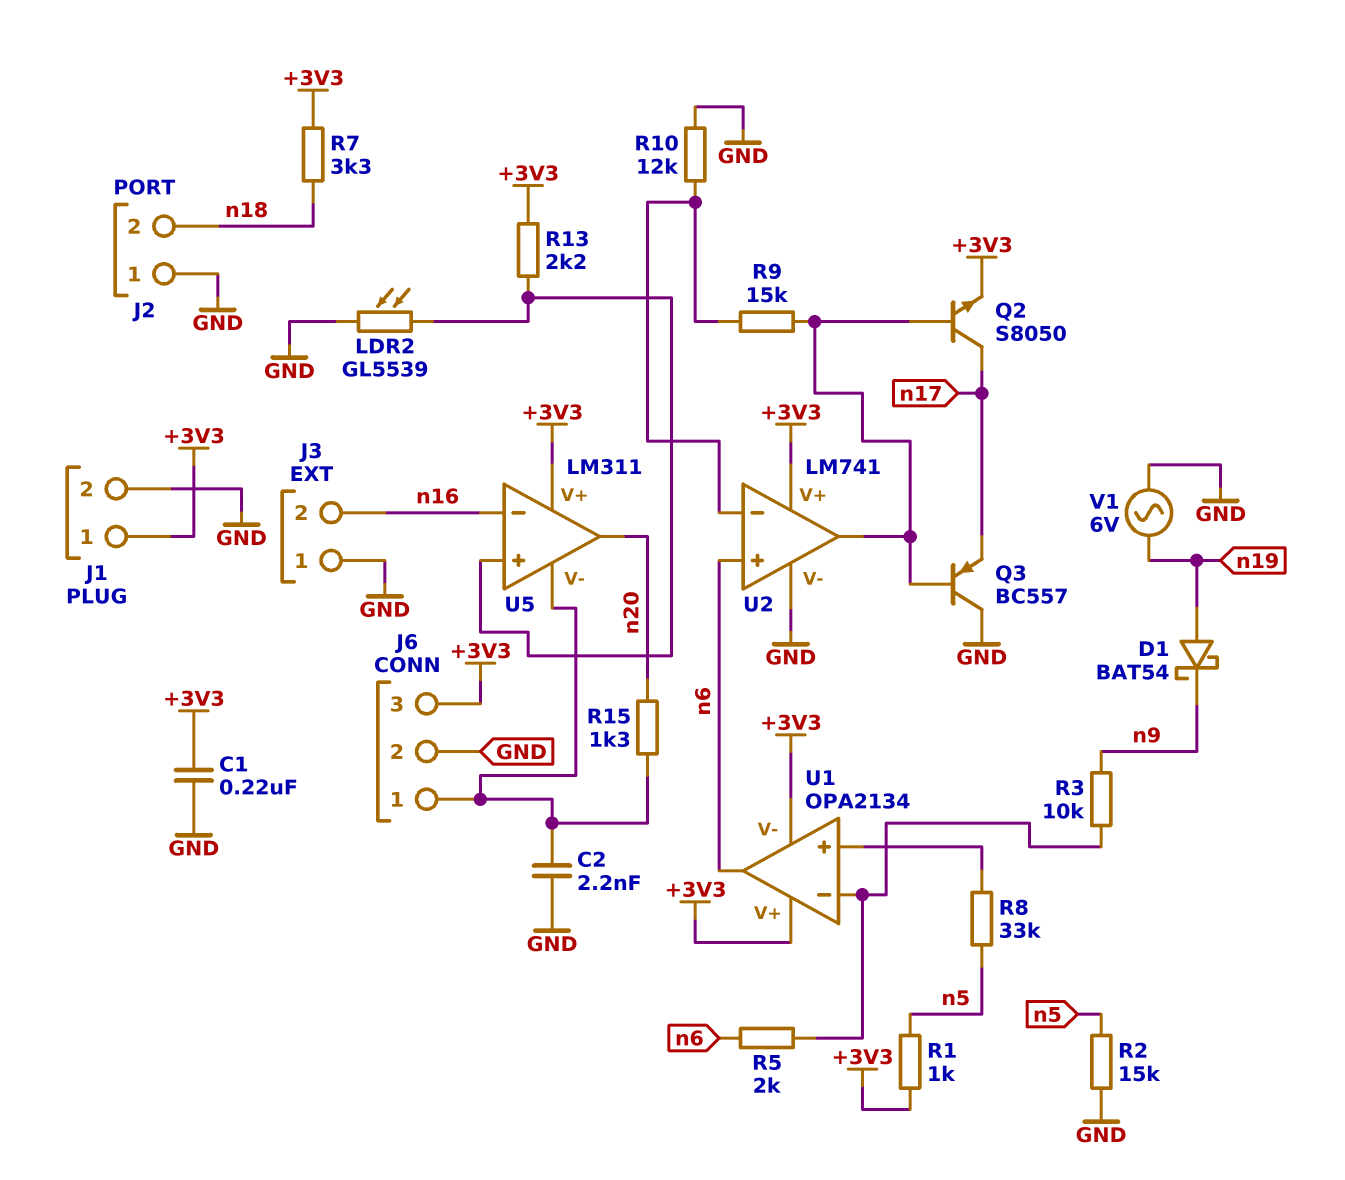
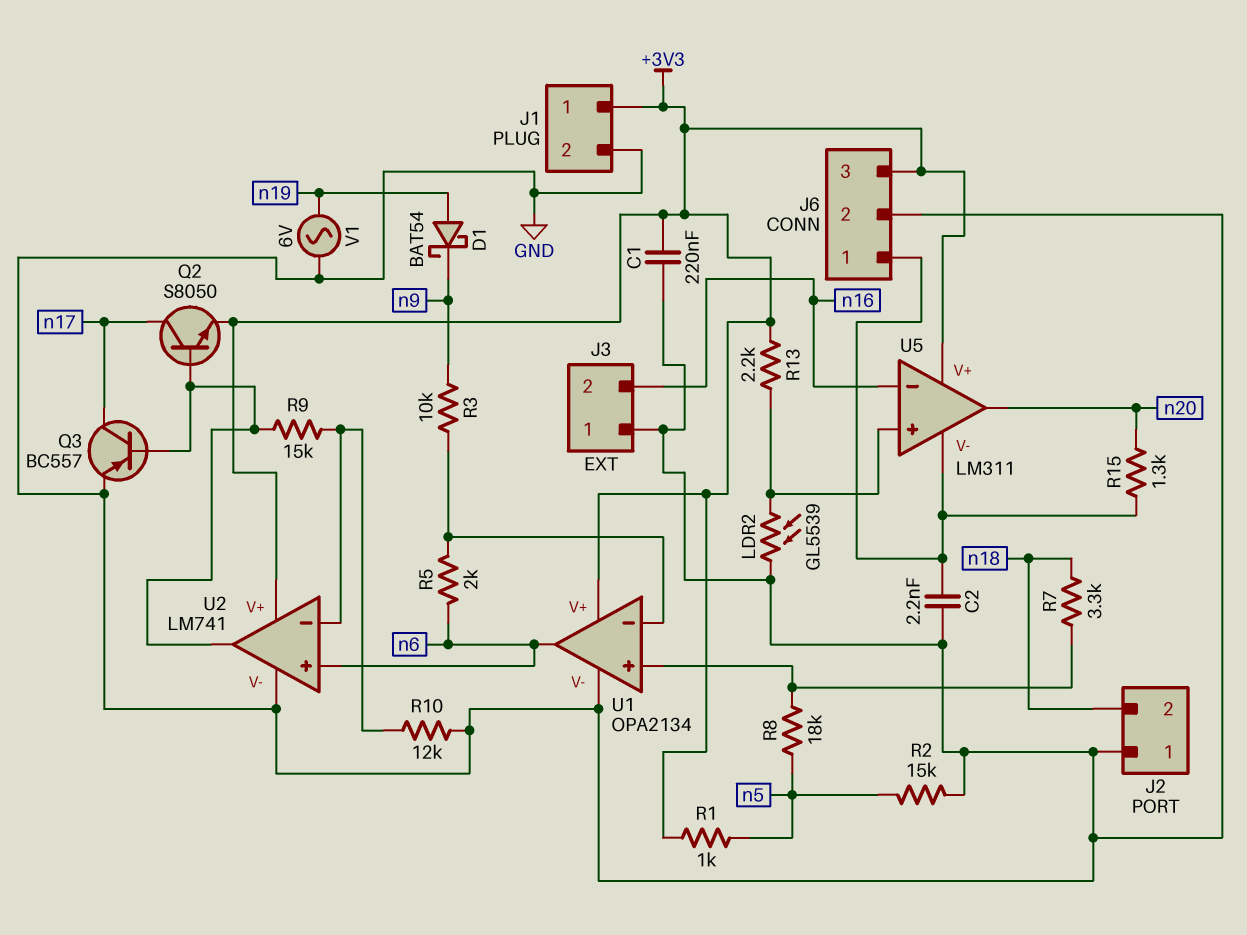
Q3: PNP BC557 (B U2/out, C GND, E n17) -> PNP BC557 (B U2/out, C n17, E GND)
R7: 3.3k (+3V3, n18) -> 3.3k (U1/in+, n18)
R8: 33k (U1/in+, n5) -> 18k (U1/in+, n5)
U1 pin V-: +3V3 -> GND

